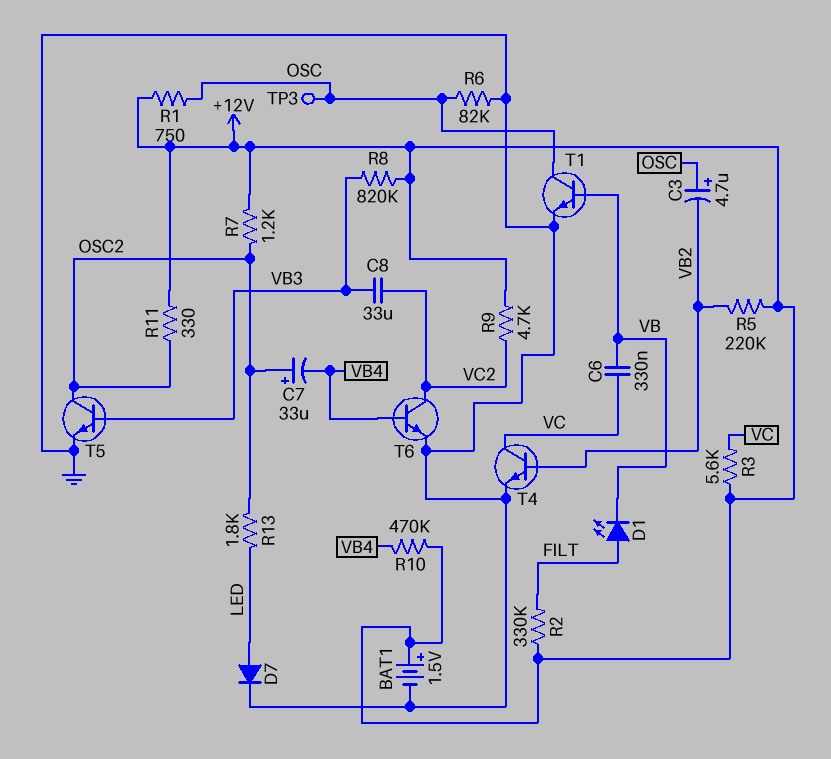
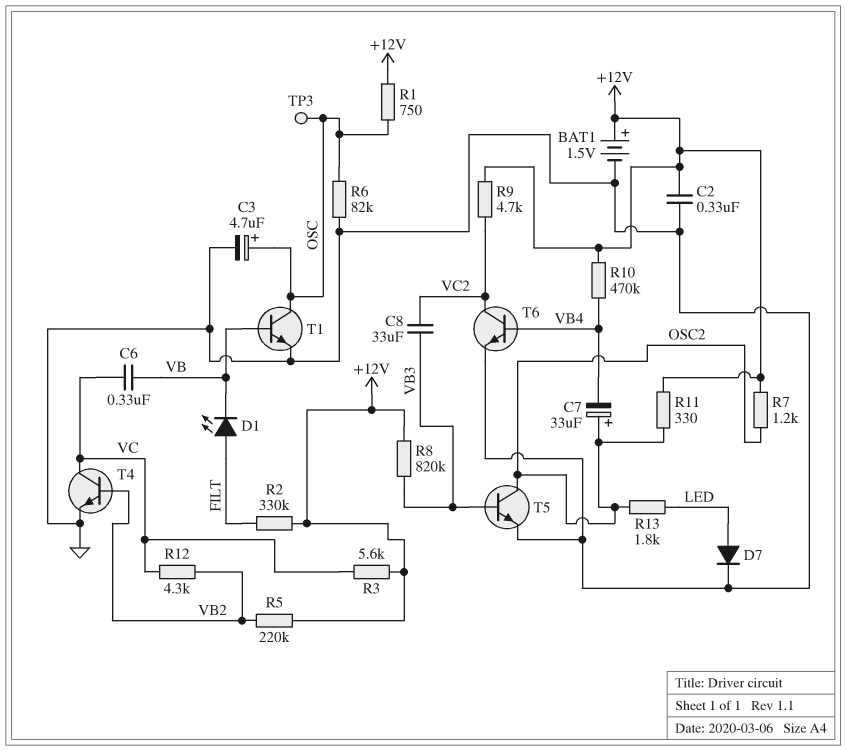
C2: none -> 330nF (+12V, GND)
C3: 4.7uF (plus OSC, minus VB2) -> 4.7uF (plus OSC, minus GND)
R12: none -> 4.3k (VB2, VC)

